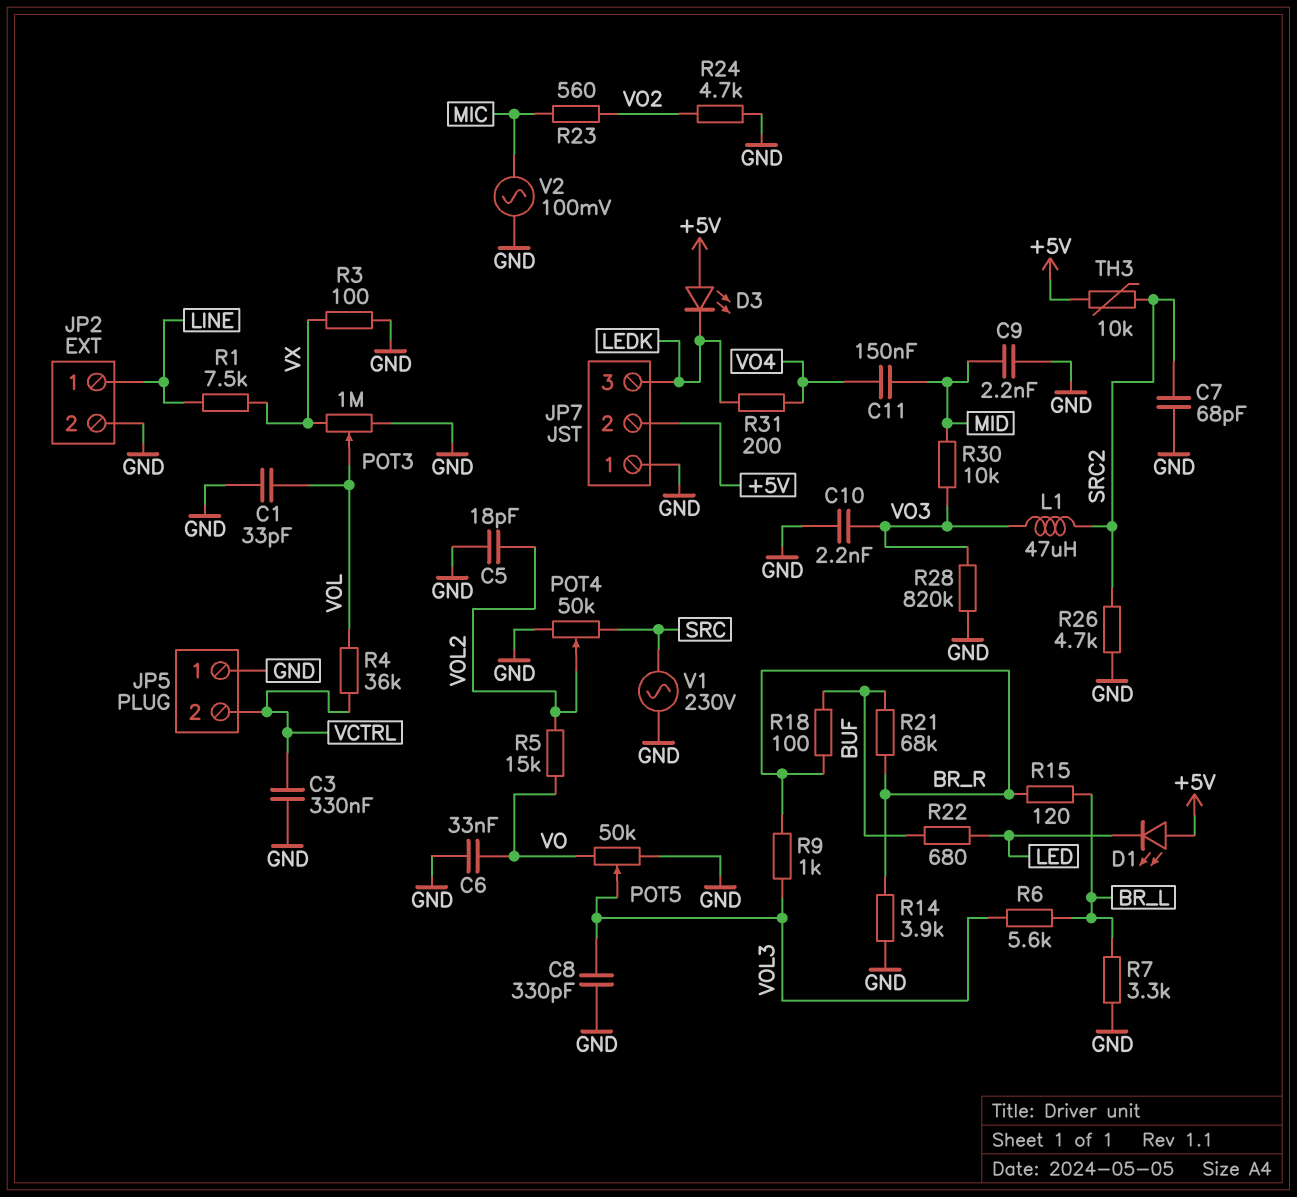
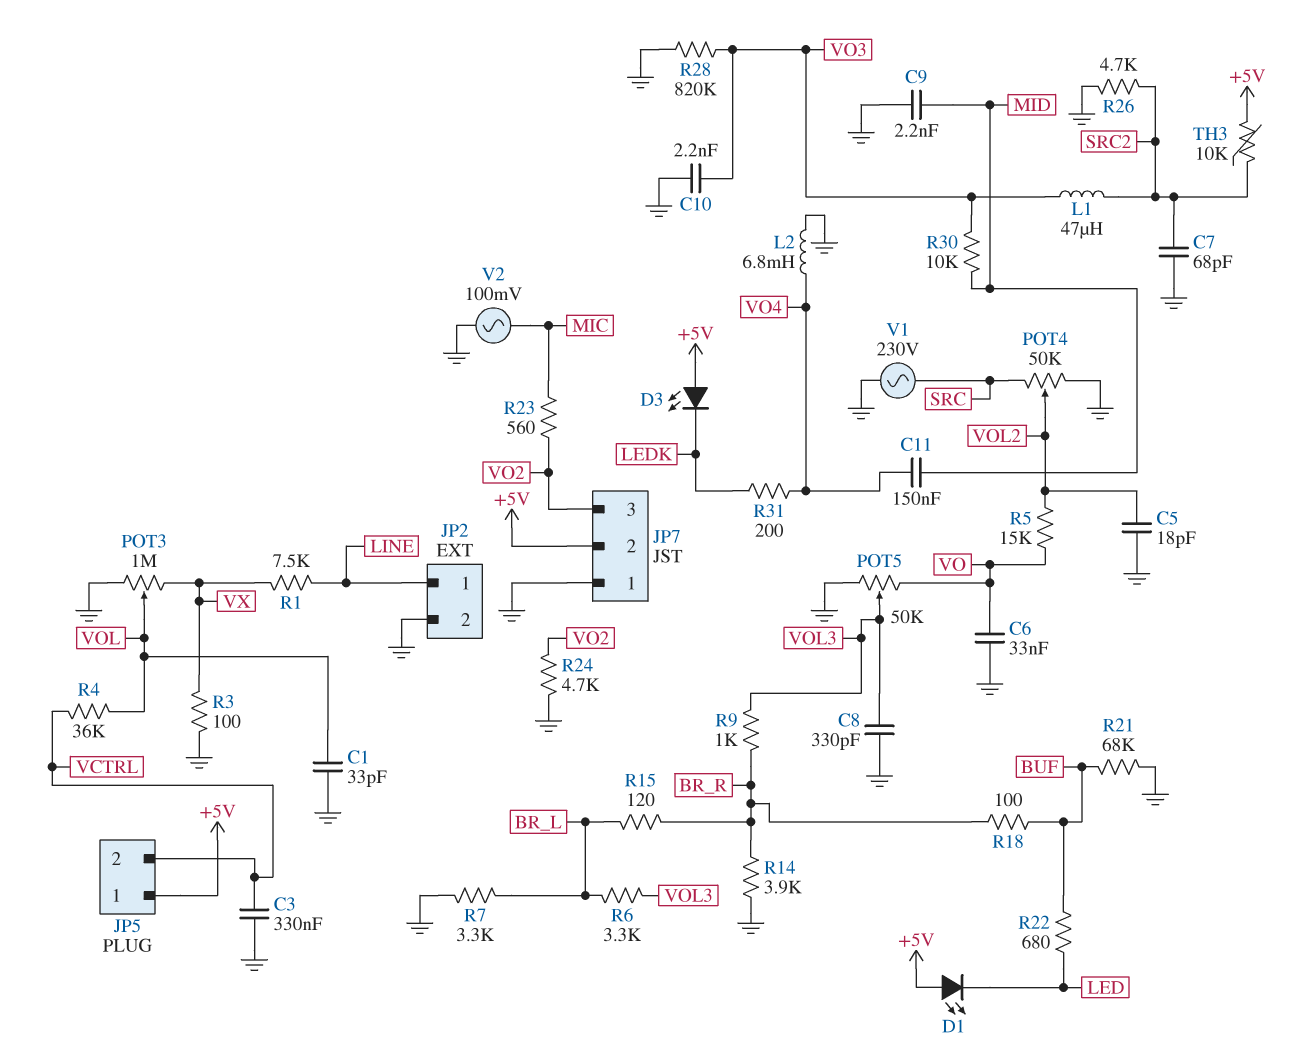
JP5 pin 1: GND -> +5V
JP7 pin 3: LEDK -> VO2
L2: none -> 6.8mH (GND, VO4)
R6: 5.6k (BR_L, VOL3) -> 3.3k (BR_L, VOL3)
R21: 68k (BR_R, BUF) -> 68k (BUF, GND)

